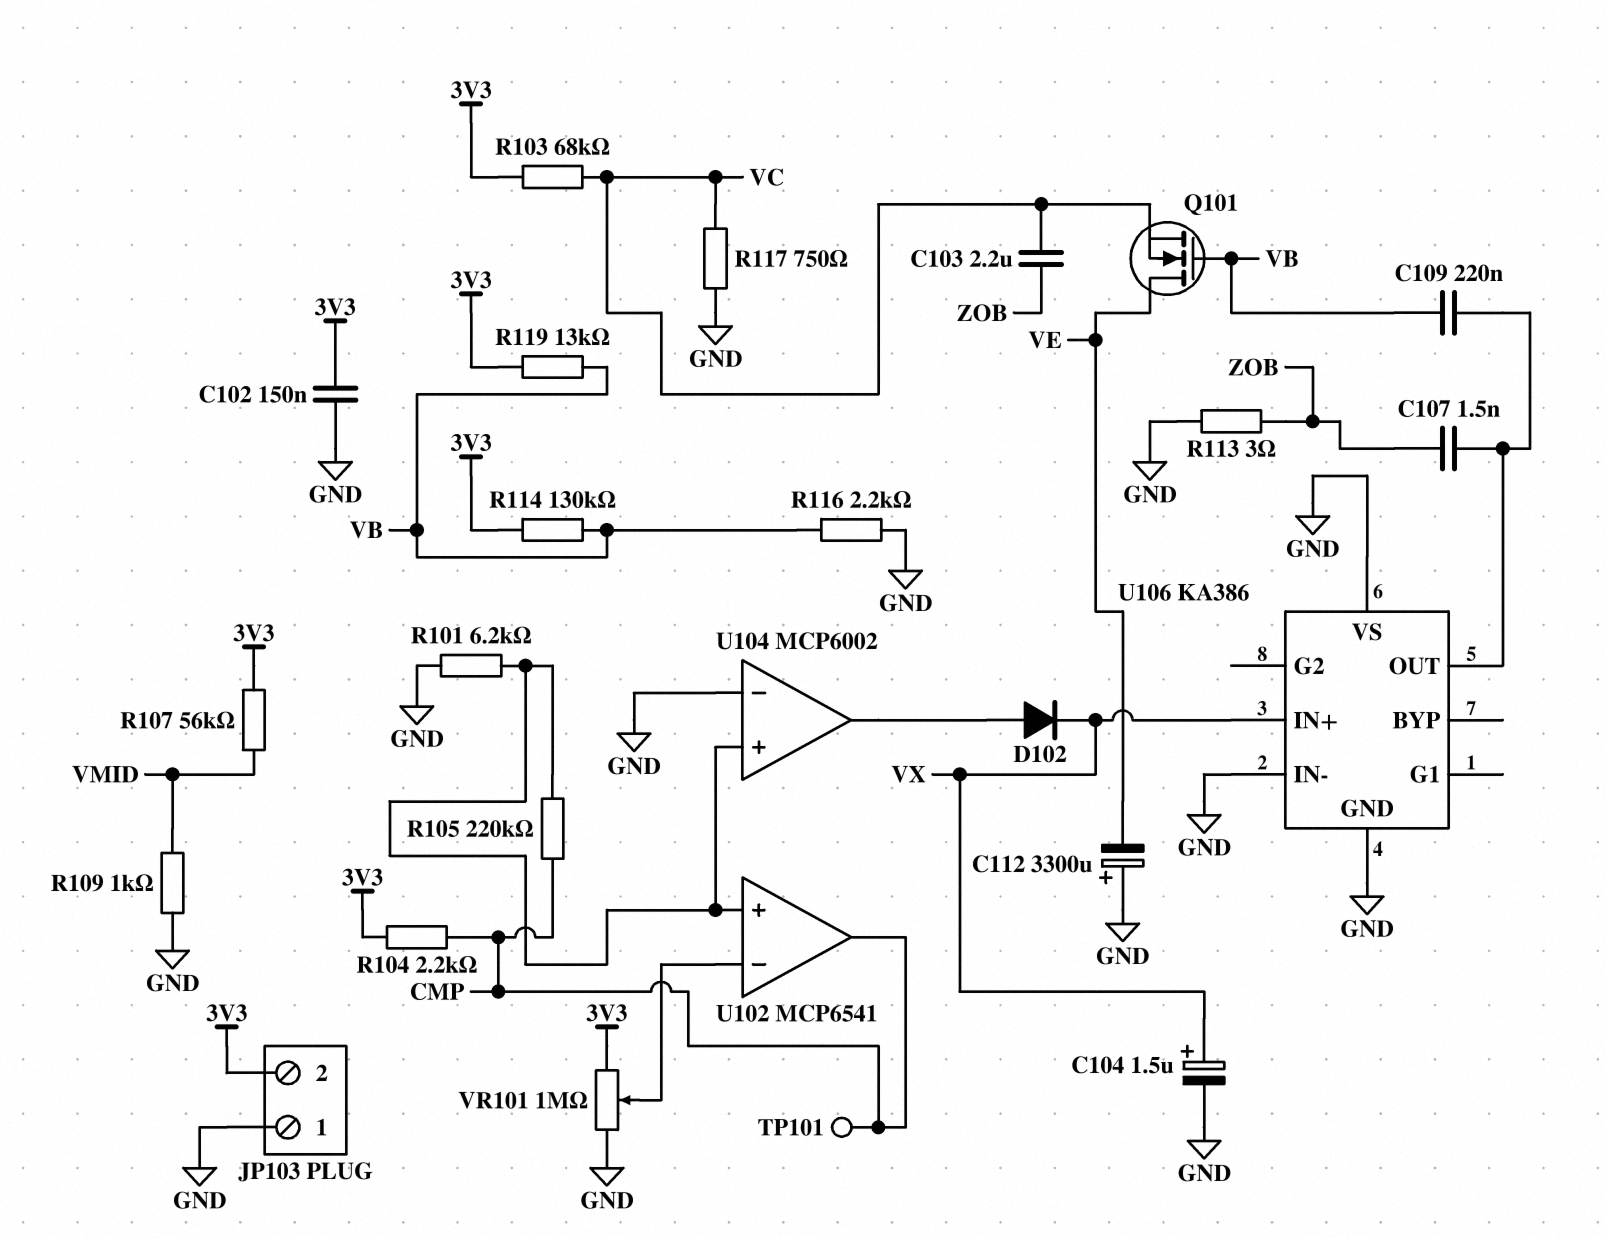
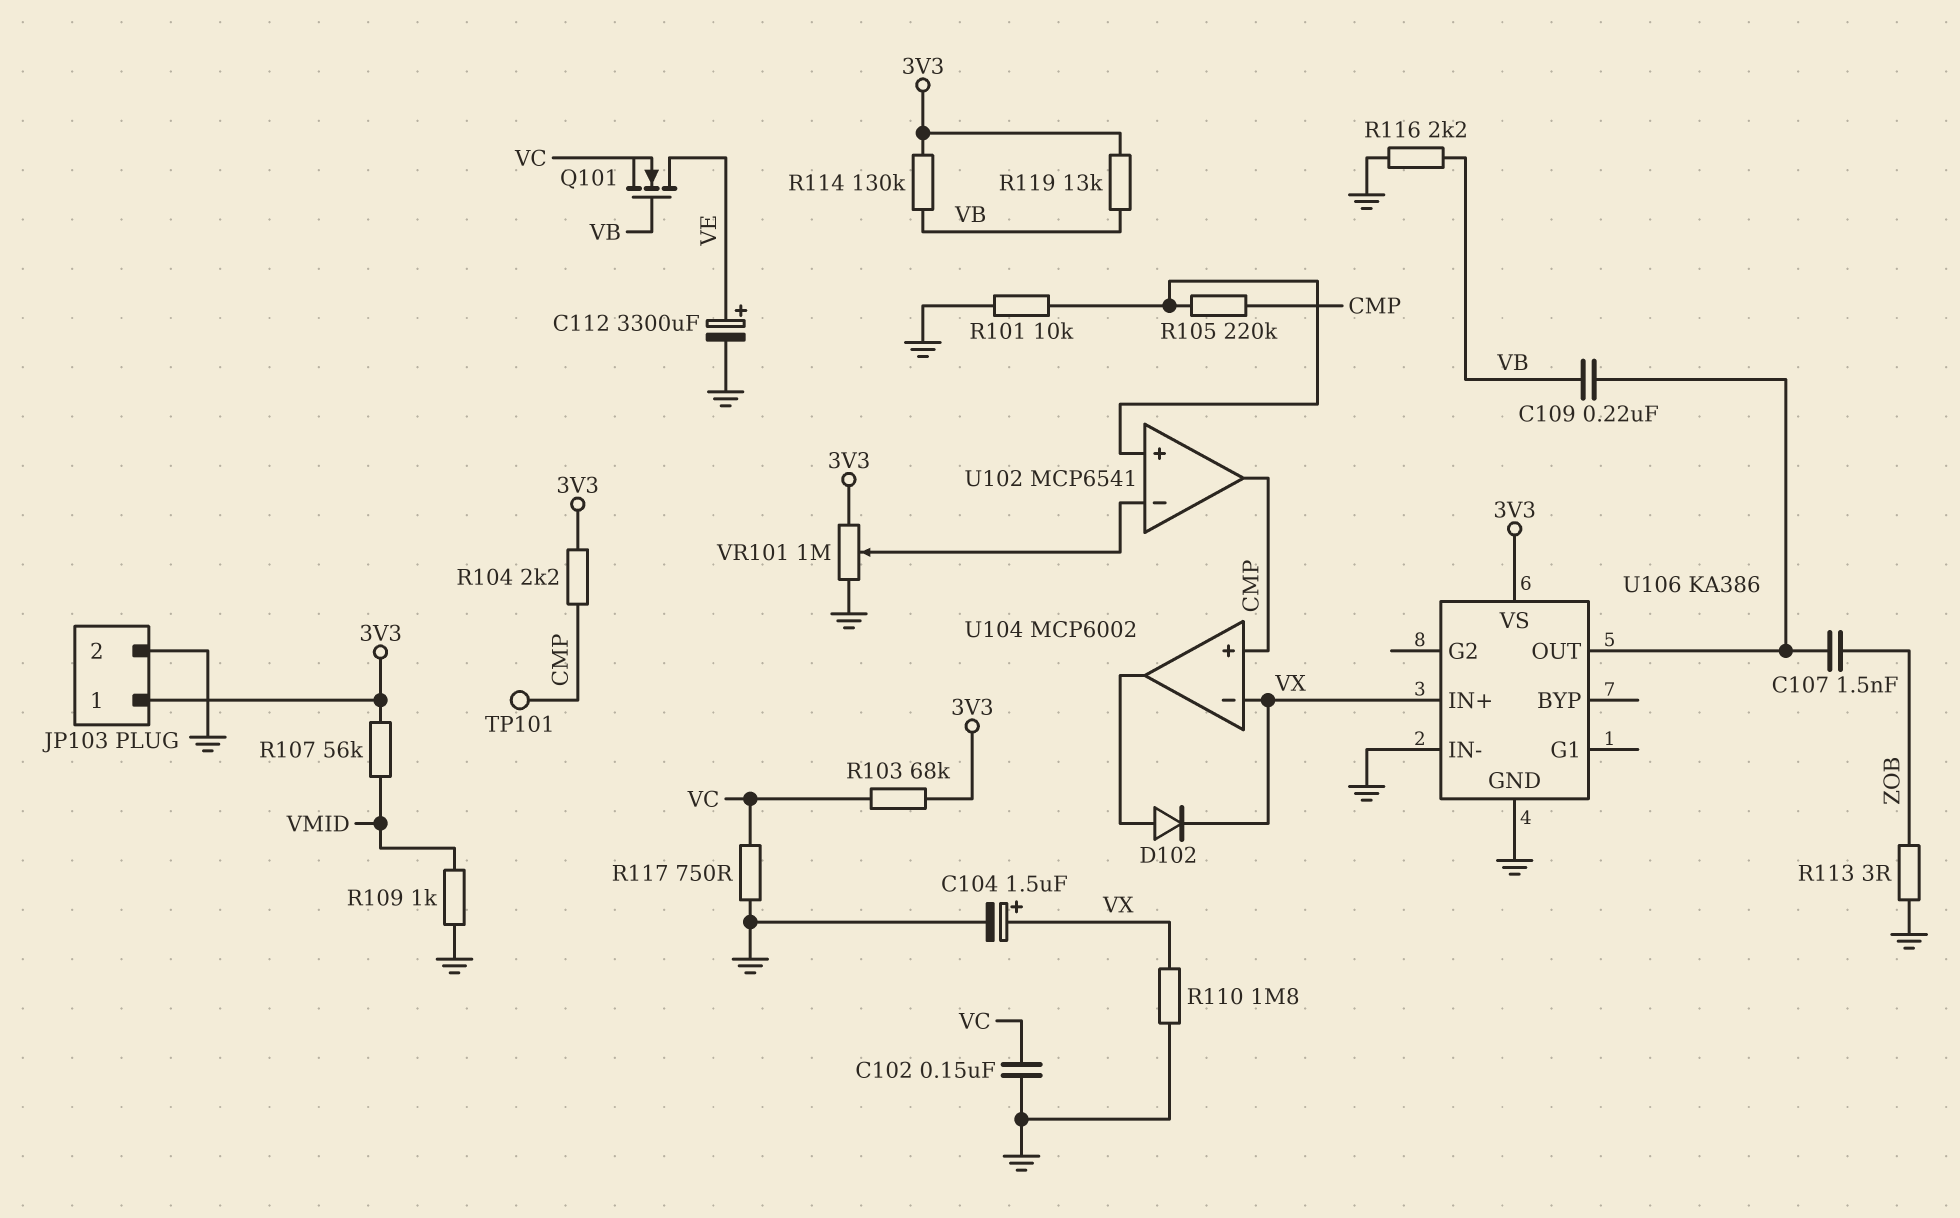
C102: 150nF (3V3, GND) -> 150nF (GND, VC)
C103: 2.2uF (VC, ZOB) -> none
C112: 3300uF (plus GND, minus VE) -> 3300uF (plus VE, minus GND)
JP103 pin 1: GND -> 3V3
JP103 pin 2: 3V3 -> GND
R101: 6.2k (GND, U102/in+) -> 10k (GND, U102/in+)
R110: none -> 1.8M (GND, VX)
U104 pin in+: U102/in+ -> CMP
U104 pin in-: GND -> VX
U106 pin VS: GND -> 3V3

